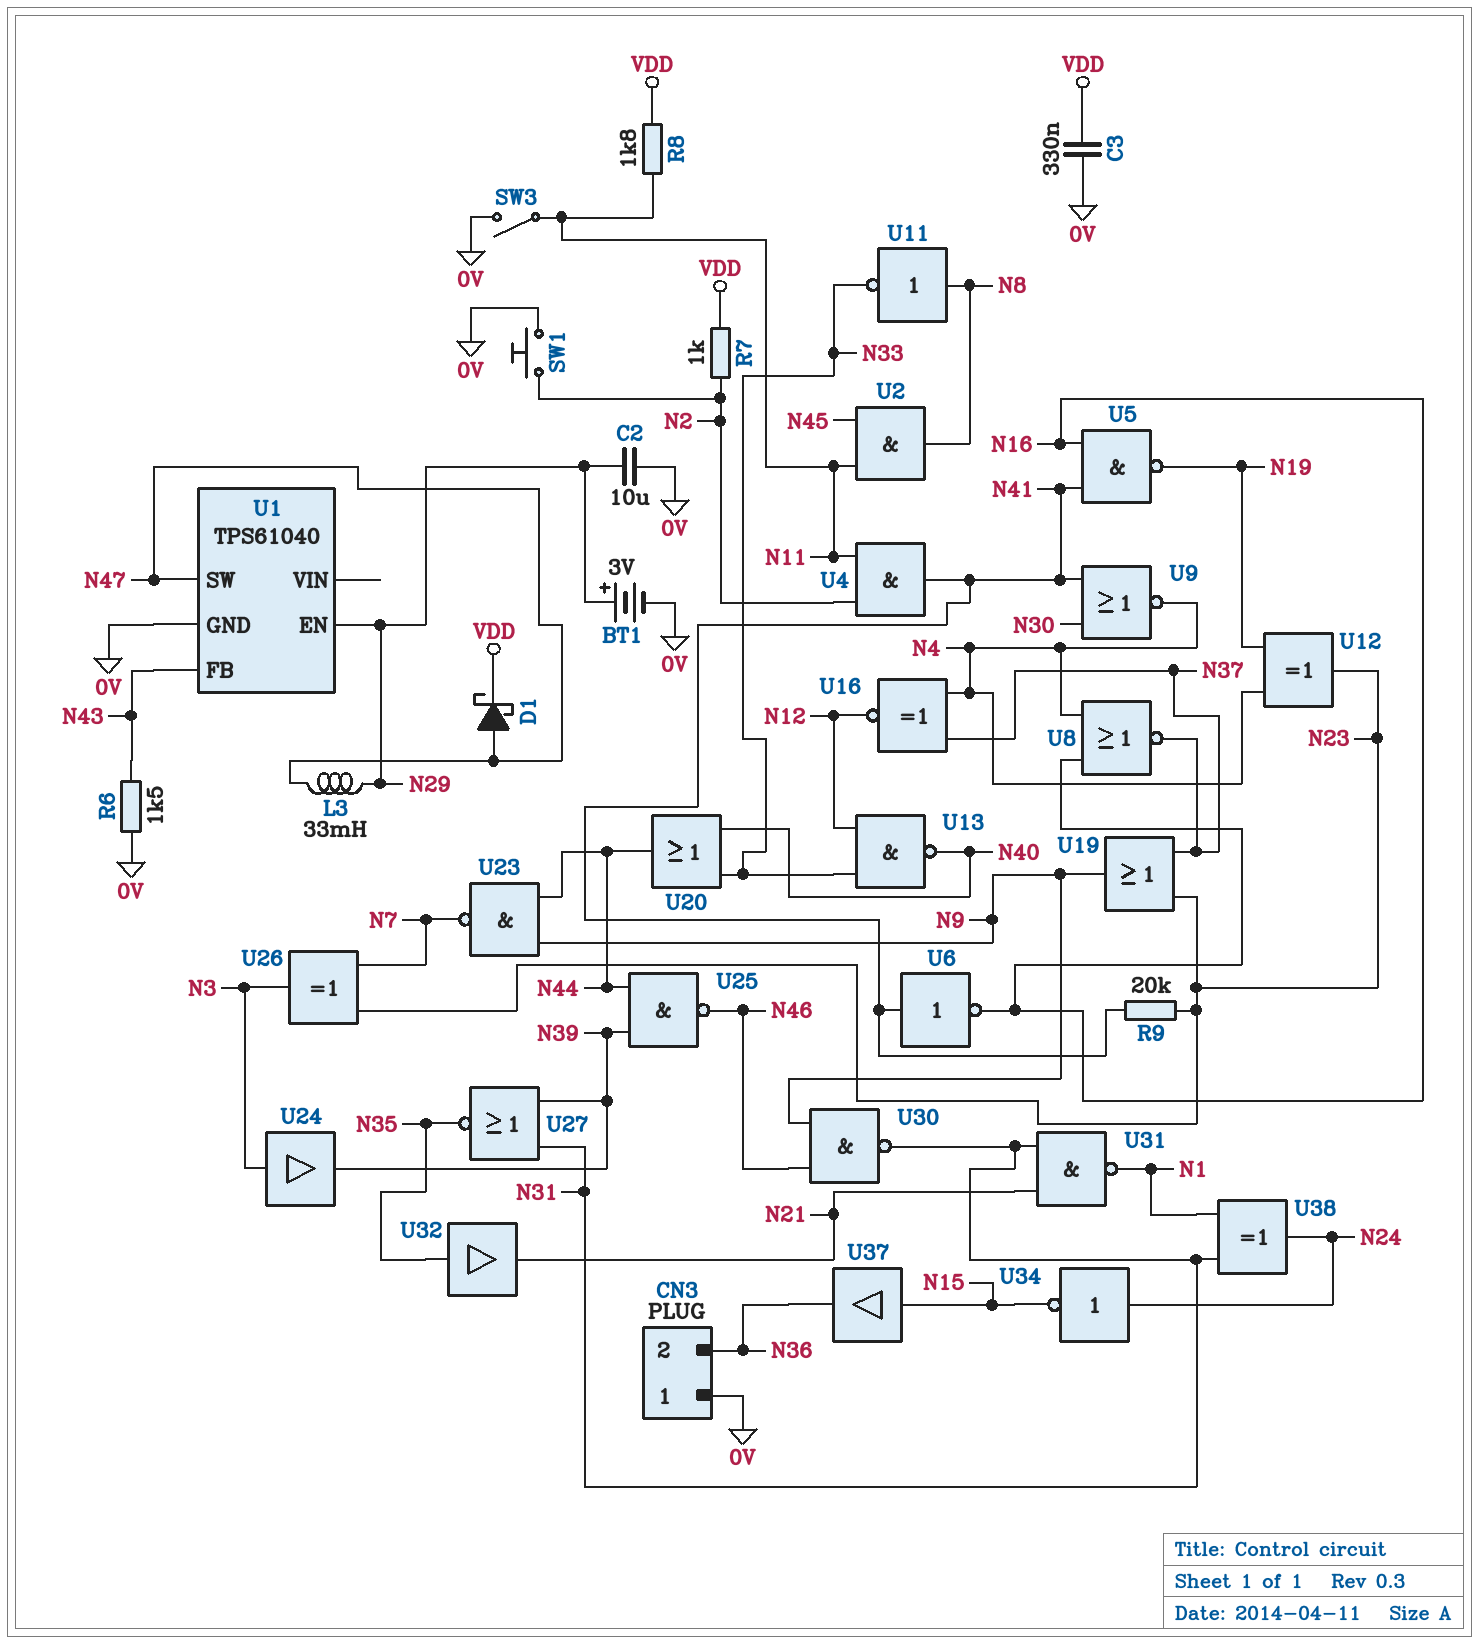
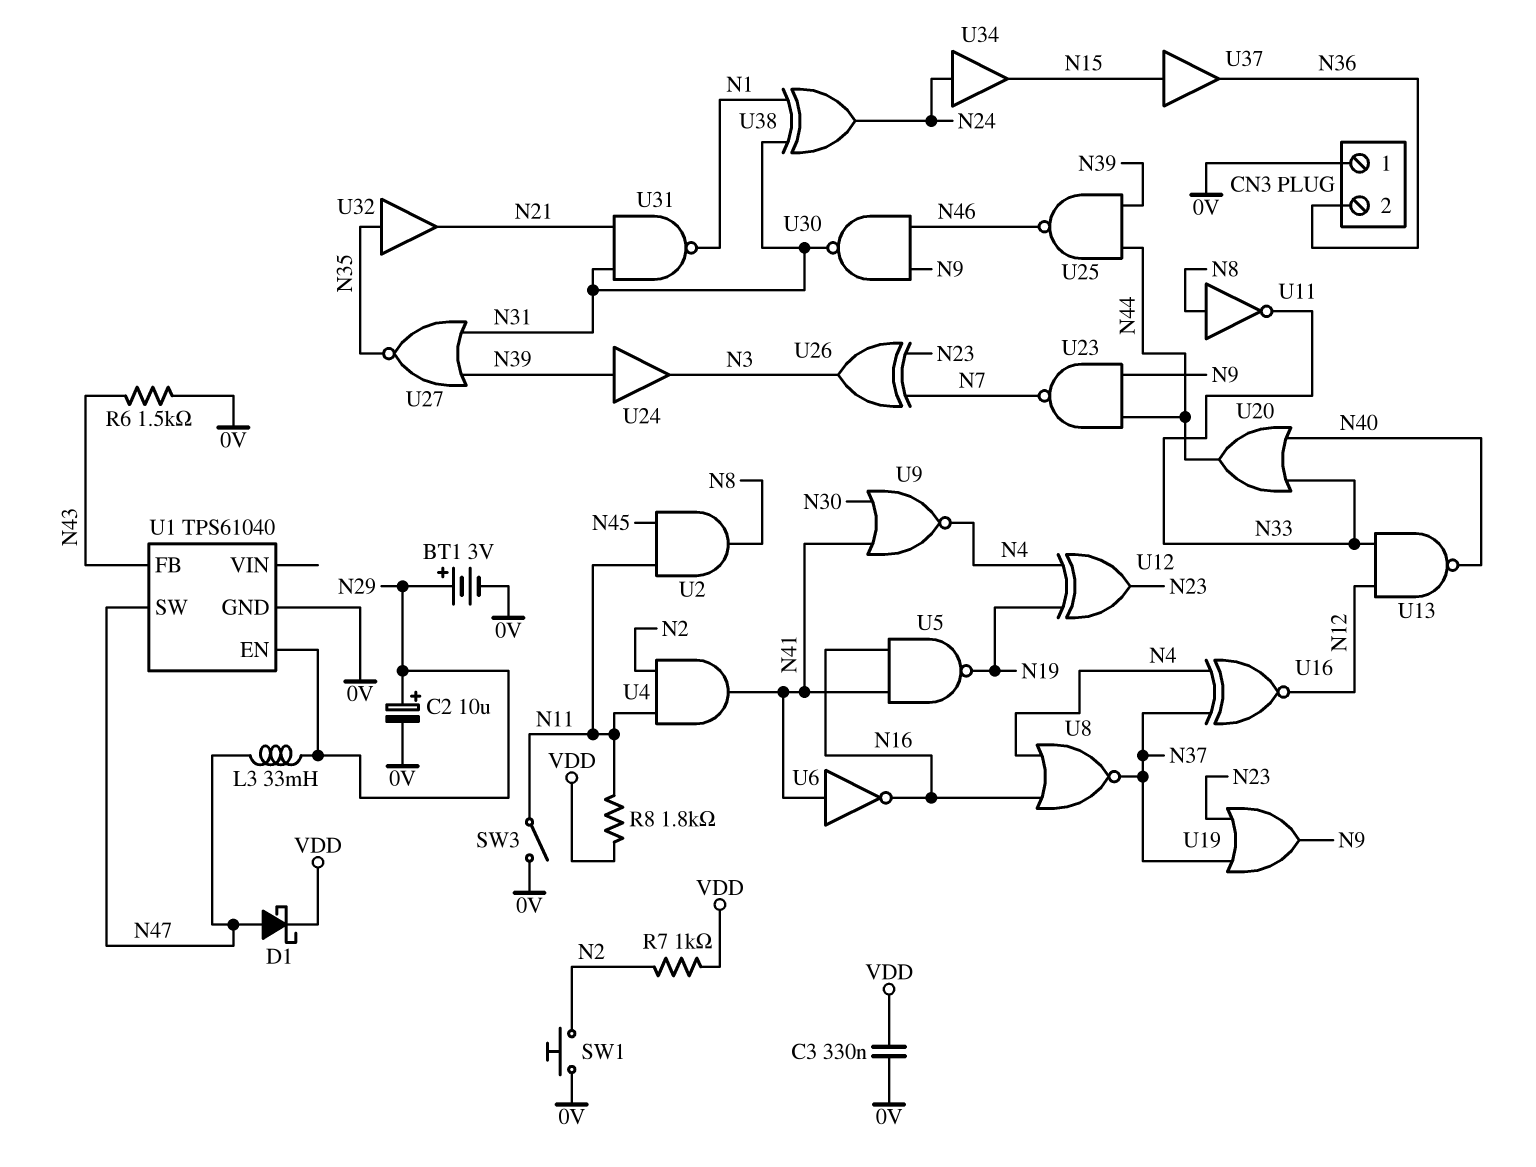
C2: 10uF (0V, N29) -> 10uF (plus N29, minus 0V)
R9: 20k (N23, N41) -> none
U24: buffer (in N3, out N39) -> buffer (in N39, out N3)
U34: NOT (in N24, out N15) -> buffer (in N24, out N15)

